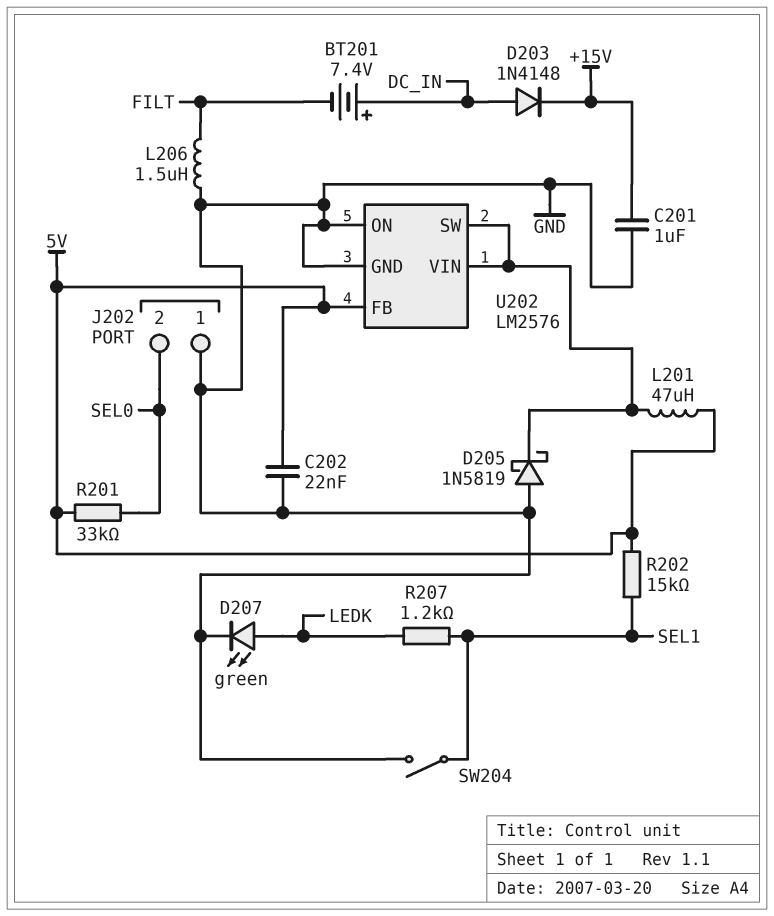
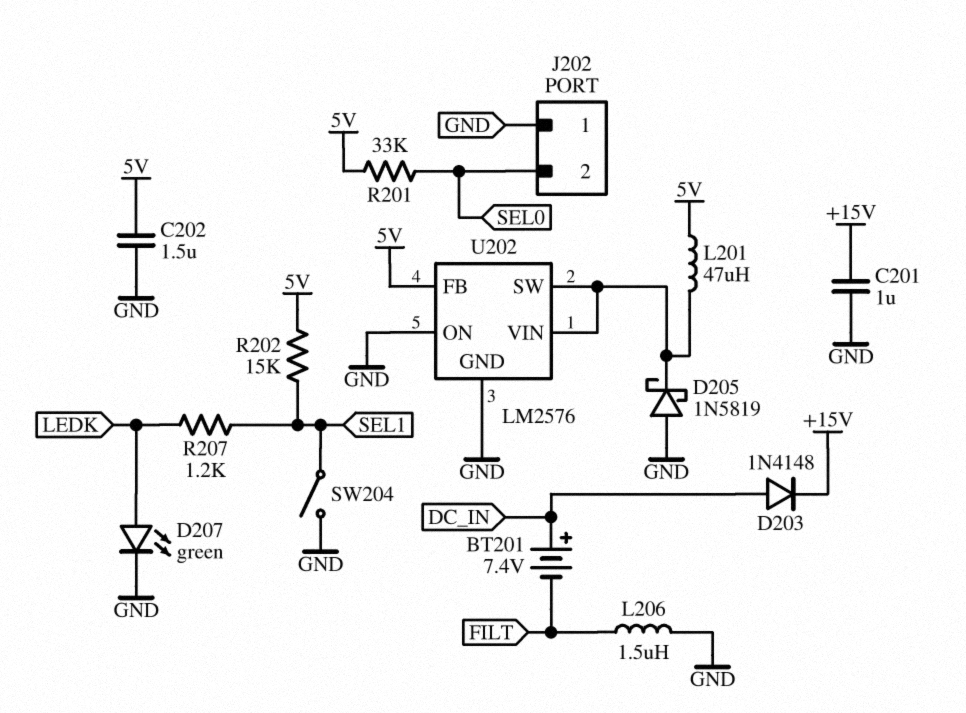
C202: 22nF (5V, GND) -> 1.5uF (5V, GND)

